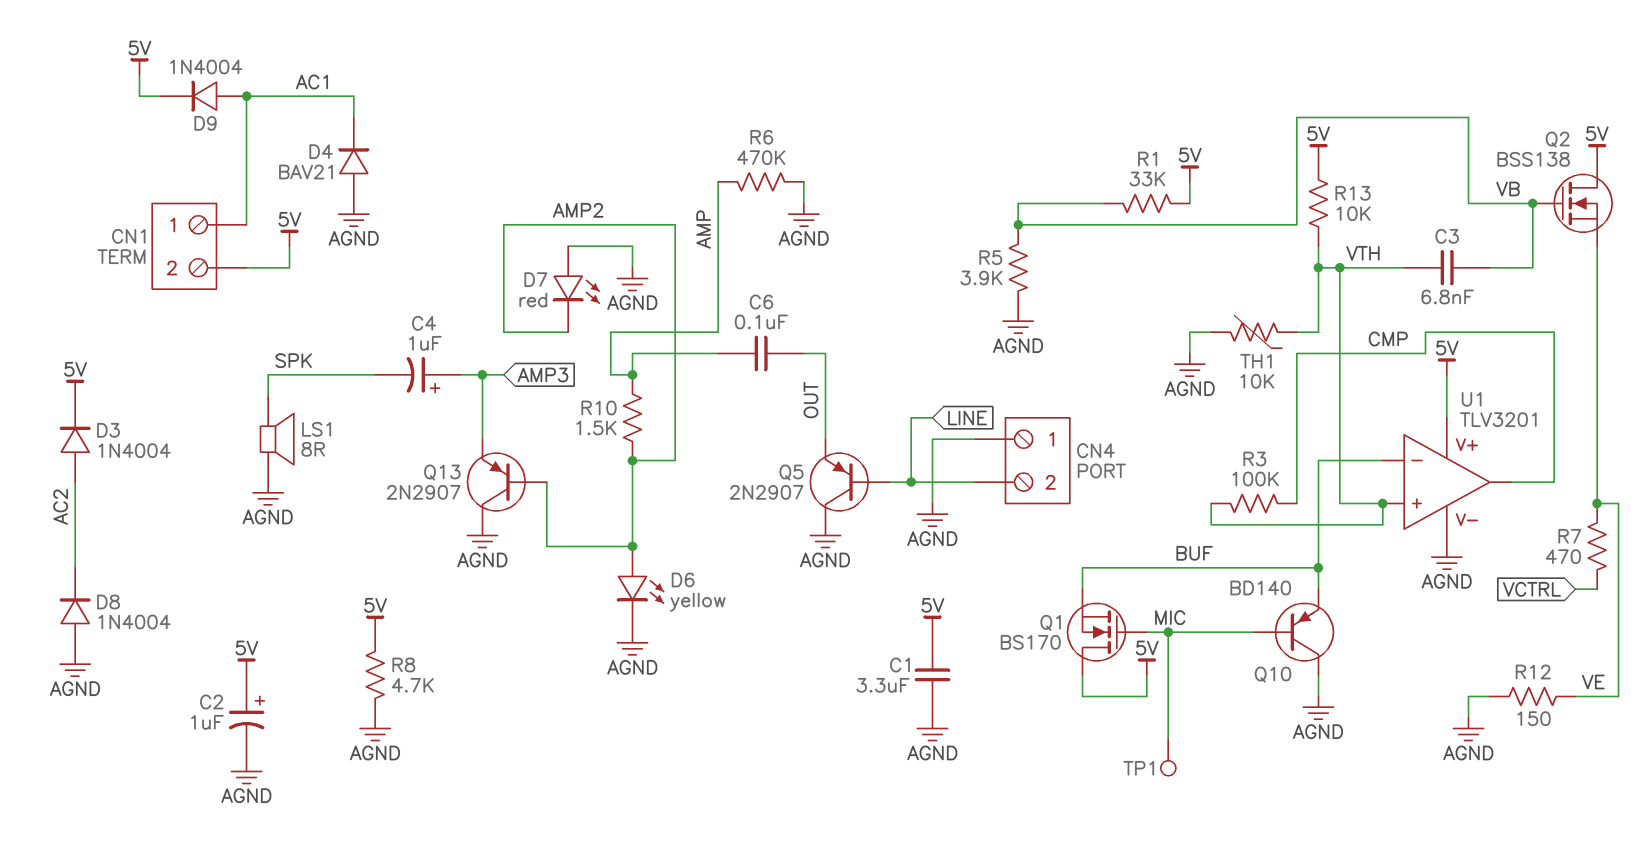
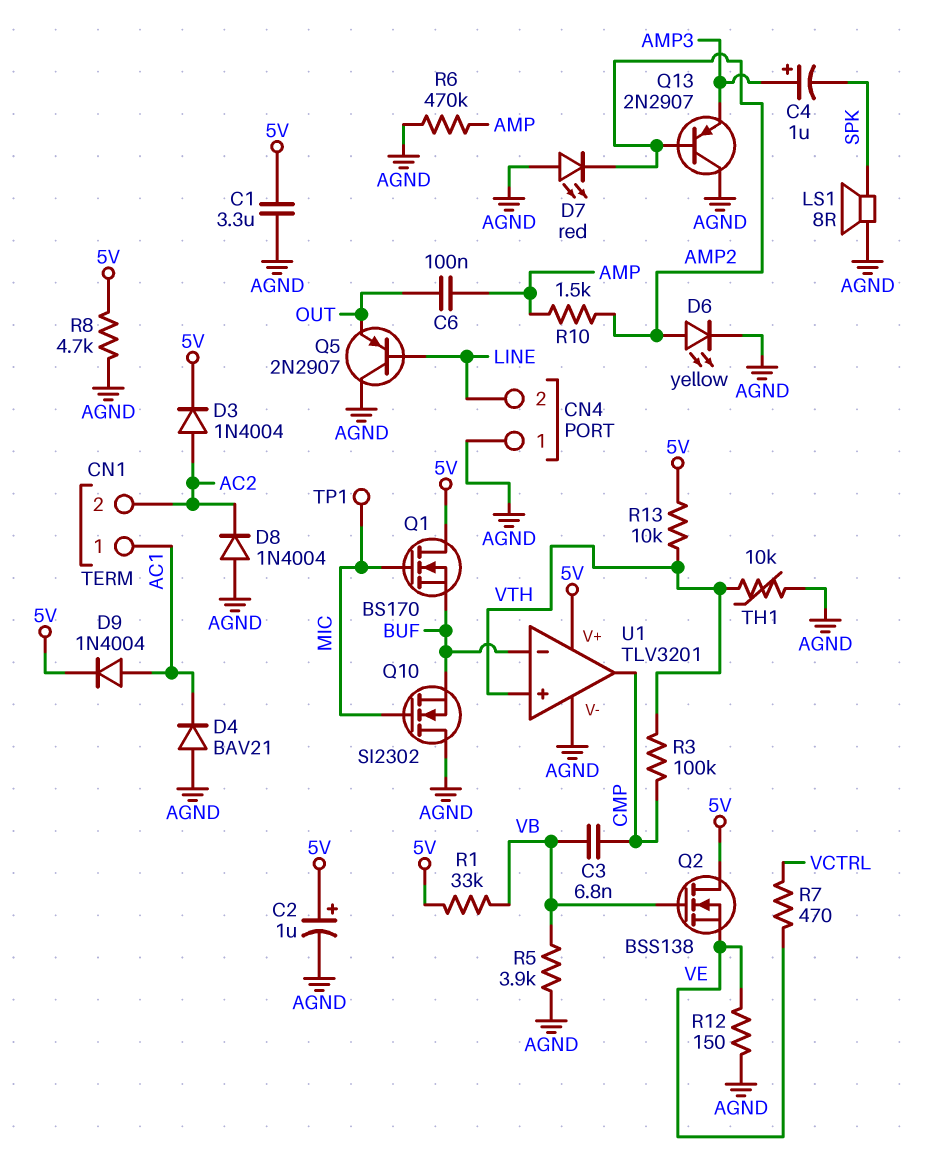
C3: 6.8nF (VB, VTH) -> 6.8nF (CMP, VB)
CN1 pin 2: 5V -> AC2
Q10: PNP BD140 (B MIC, C AGND, E BUF) -> NMOS SI2302 (G MIC, D AGND, S BUF)

